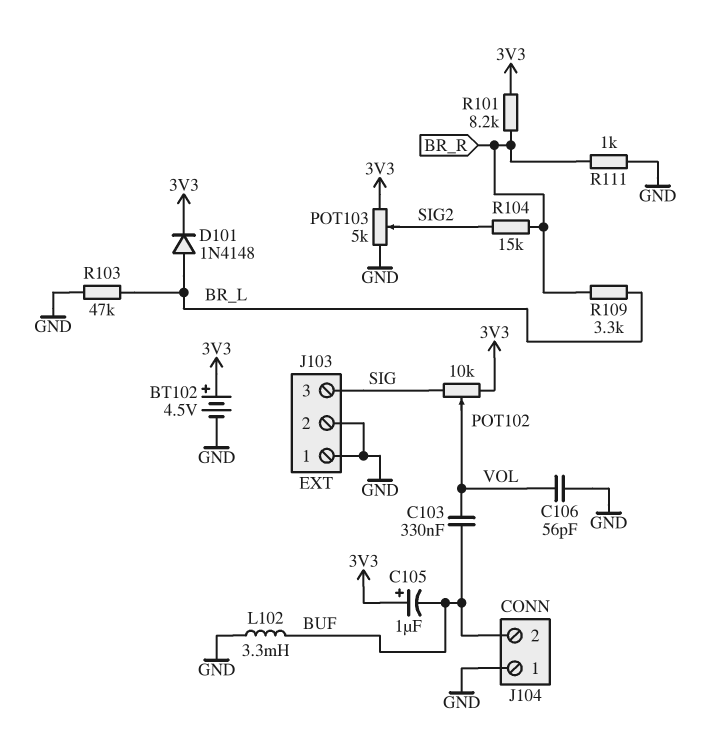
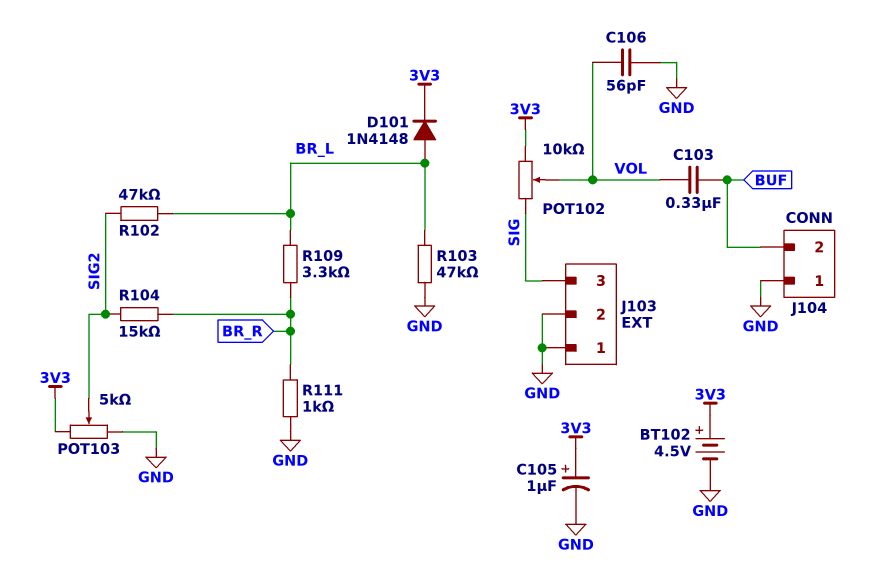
C105: 1uF (plus 3V3, minus BUF) -> 1uF (plus 3V3, minus GND)
L102: 3.3mH (BUF, GND) -> none
R101: 8.2k (3V3, BR_R) -> none
R102: none -> 47k (BR_L, SIG2)

